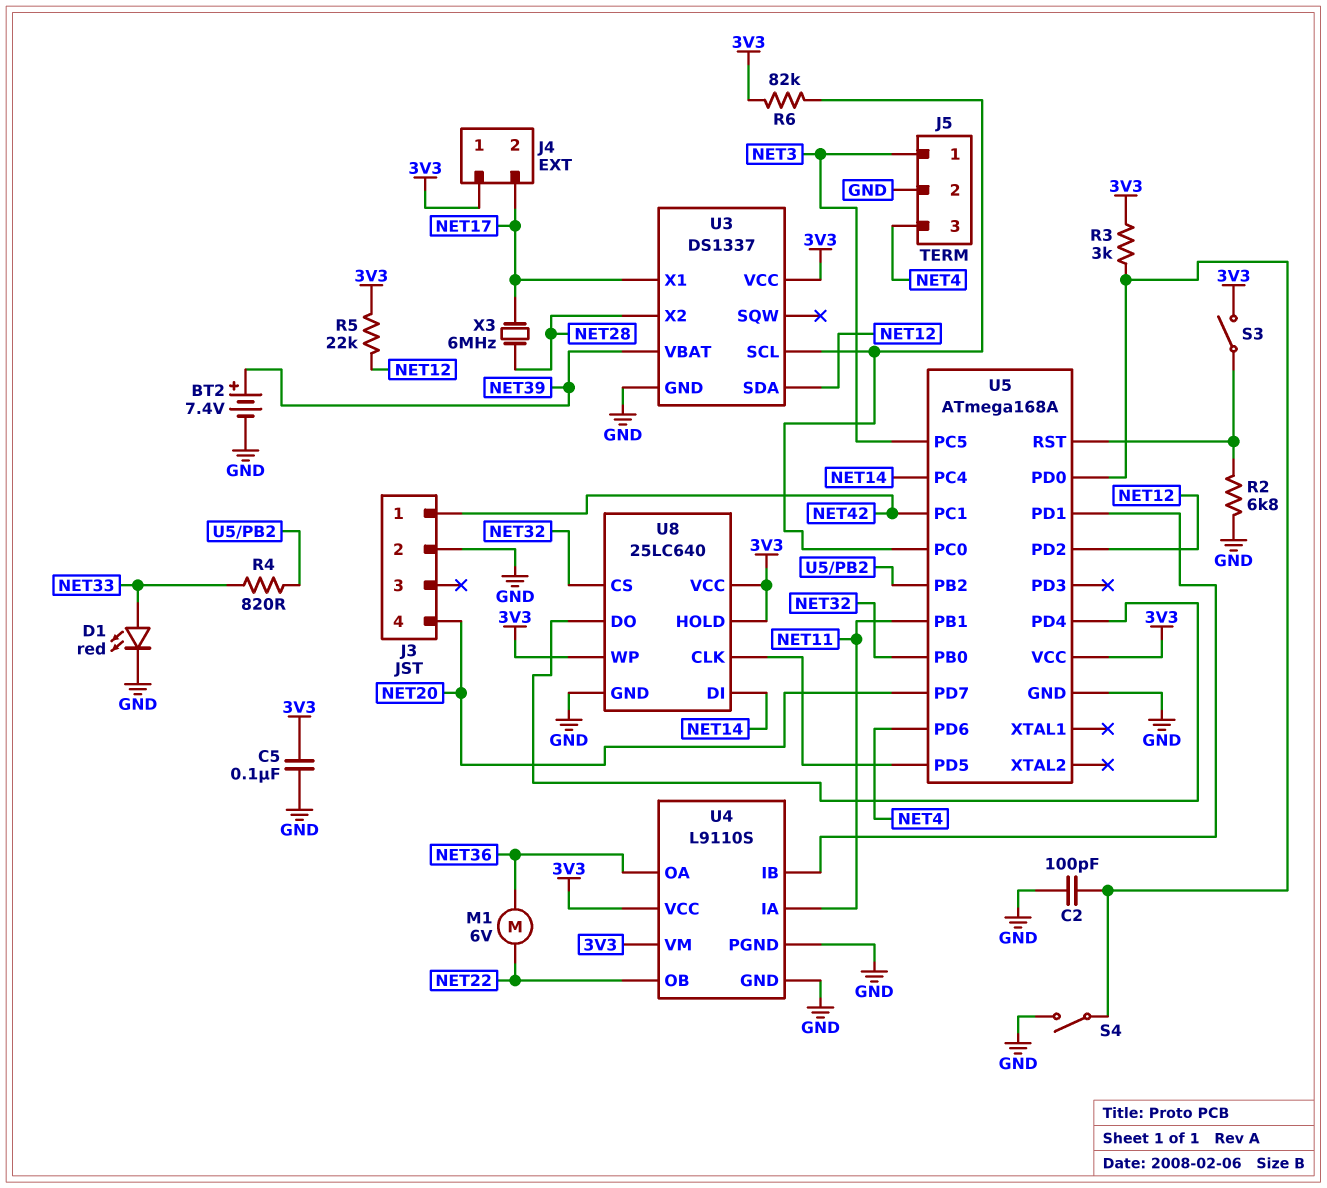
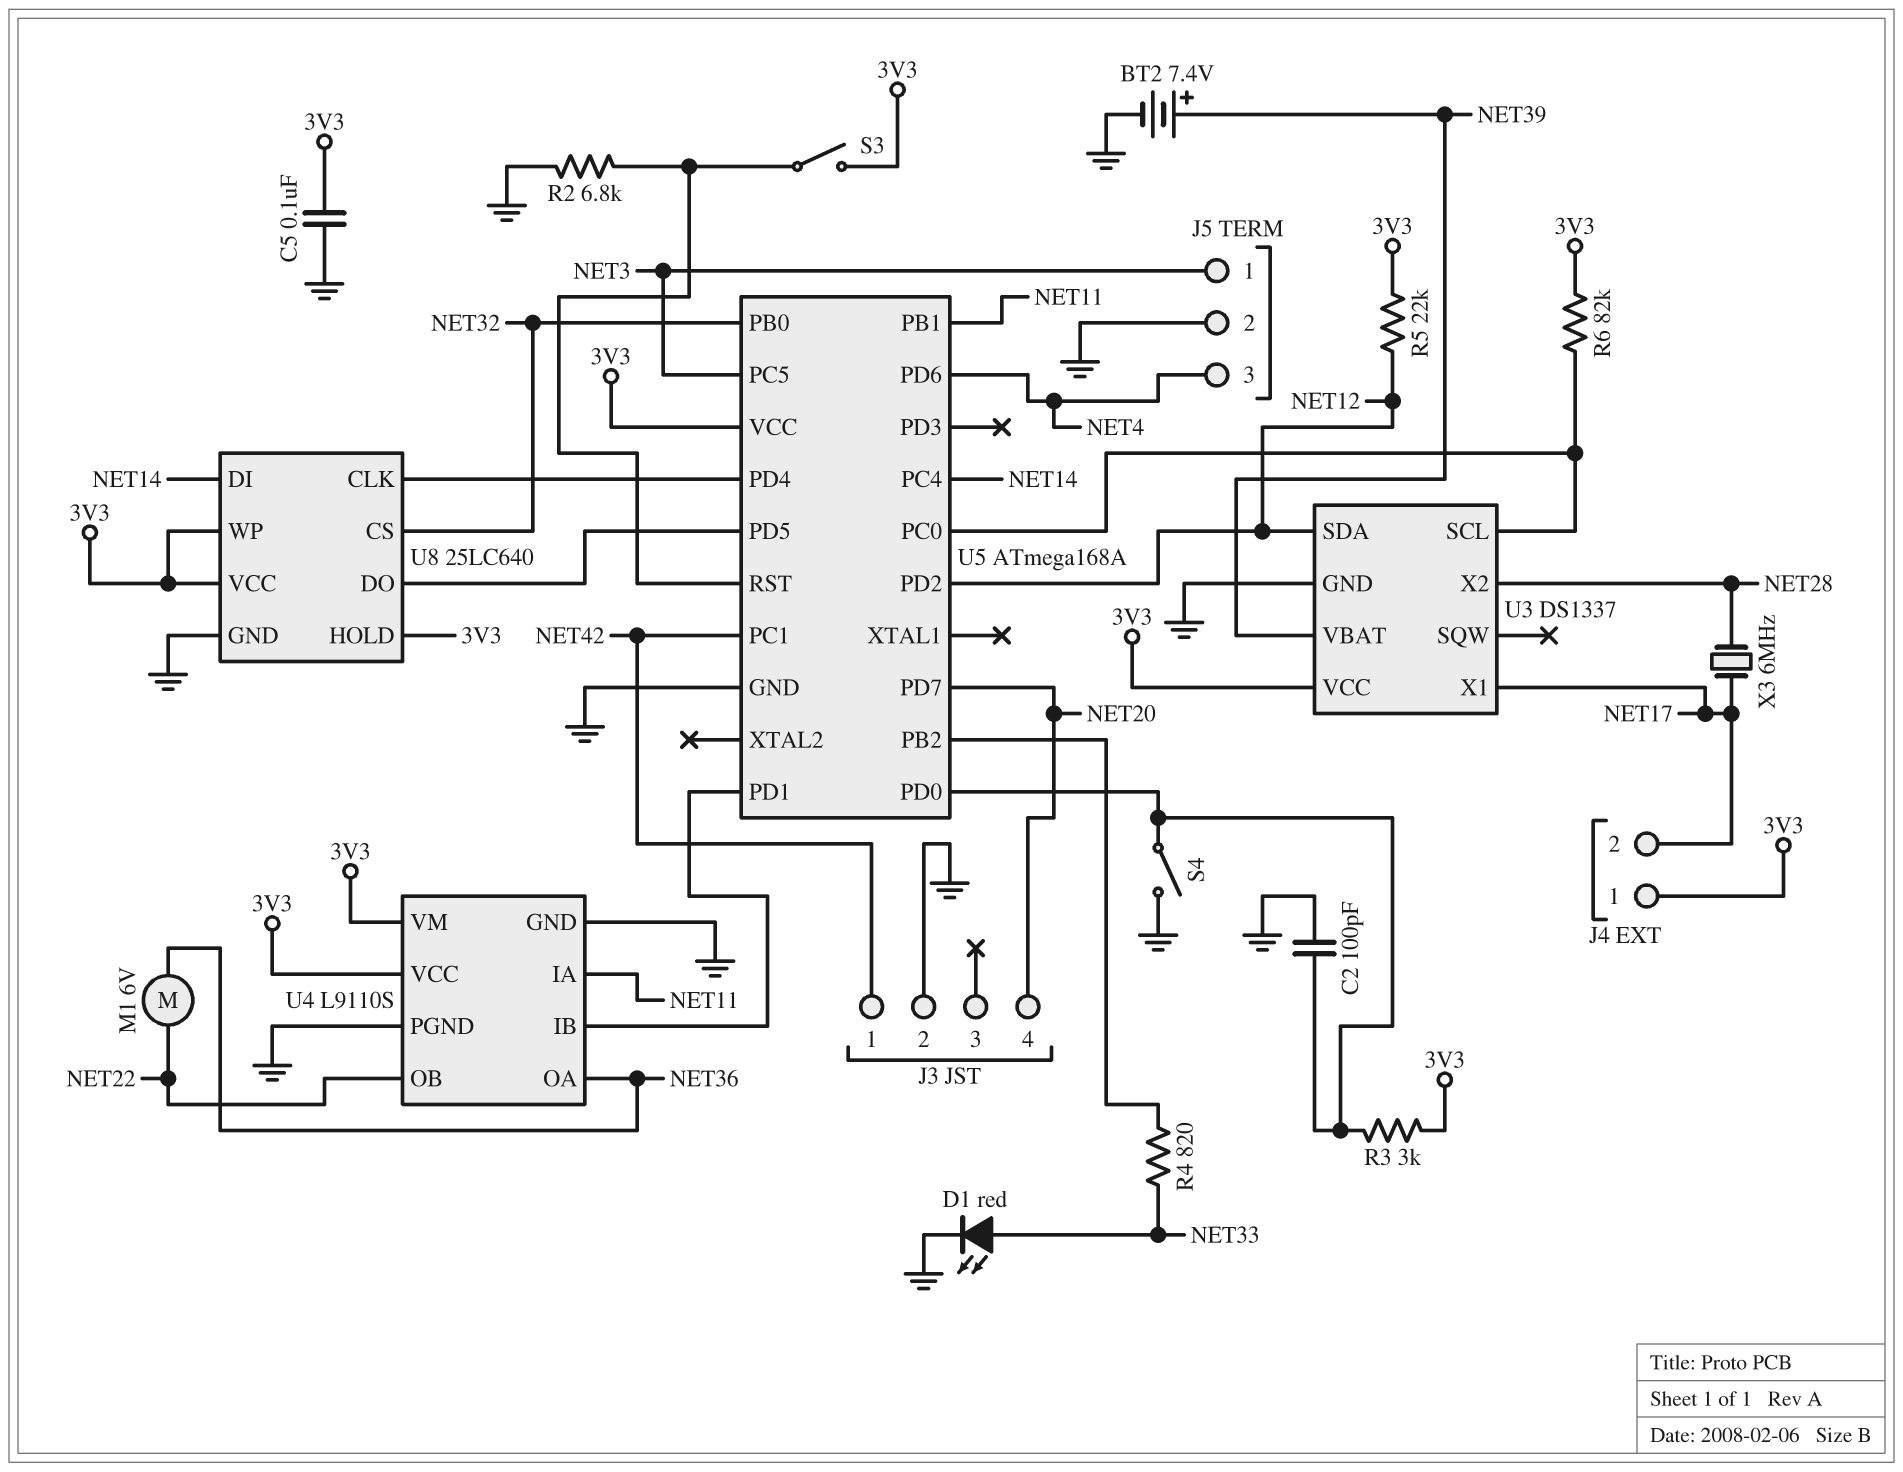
U8 pin CLK: U5/PD5 -> U5/PD4
U8 pin DO: U5/PD4 -> U5/PD5

